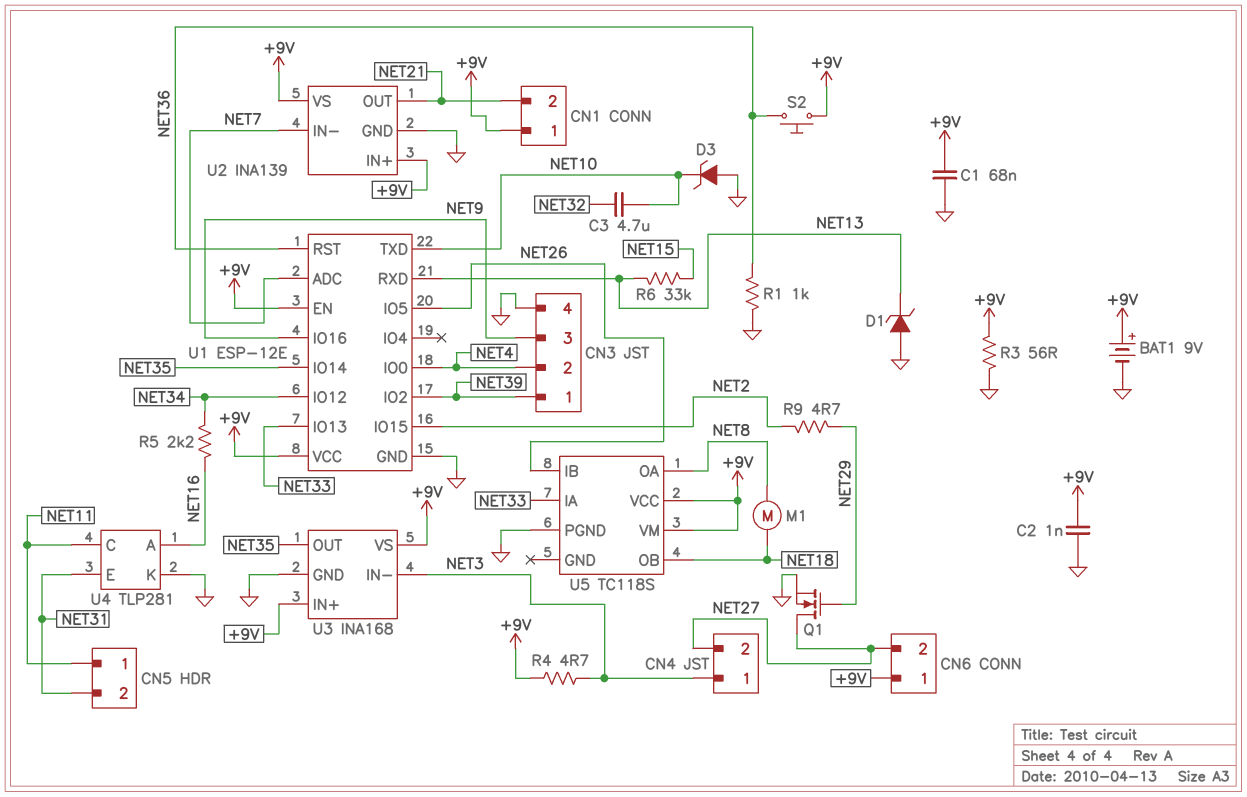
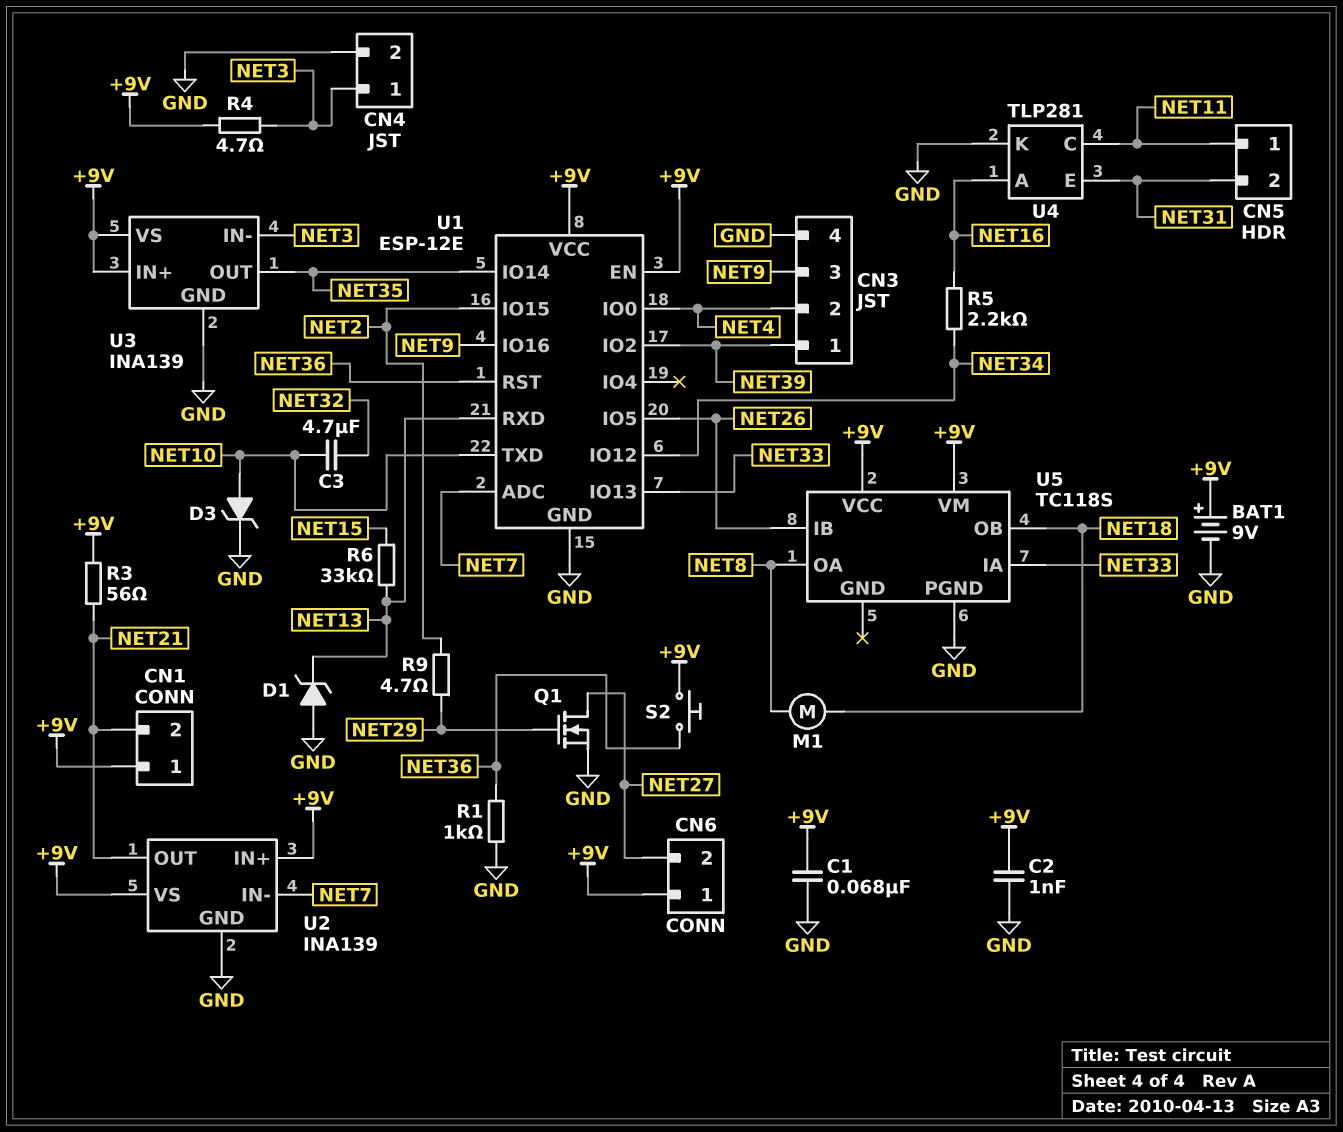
CN4 pin 2: NET27 -> GND
D3: zener (A GND, K NET10) -> zener (A NET10, K GND)
R3: 56 (+9V, GND) -> 56 (+9V, NET21)
U3: INA168 -> INA139

